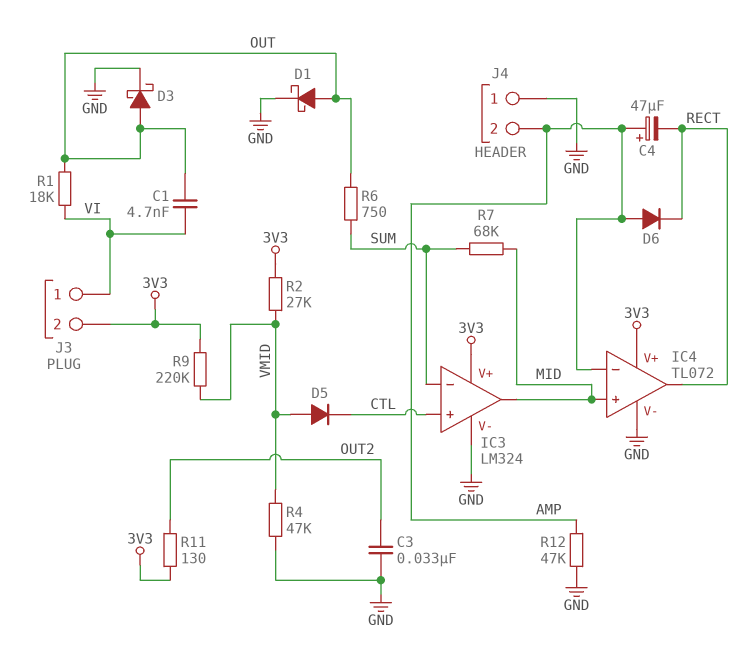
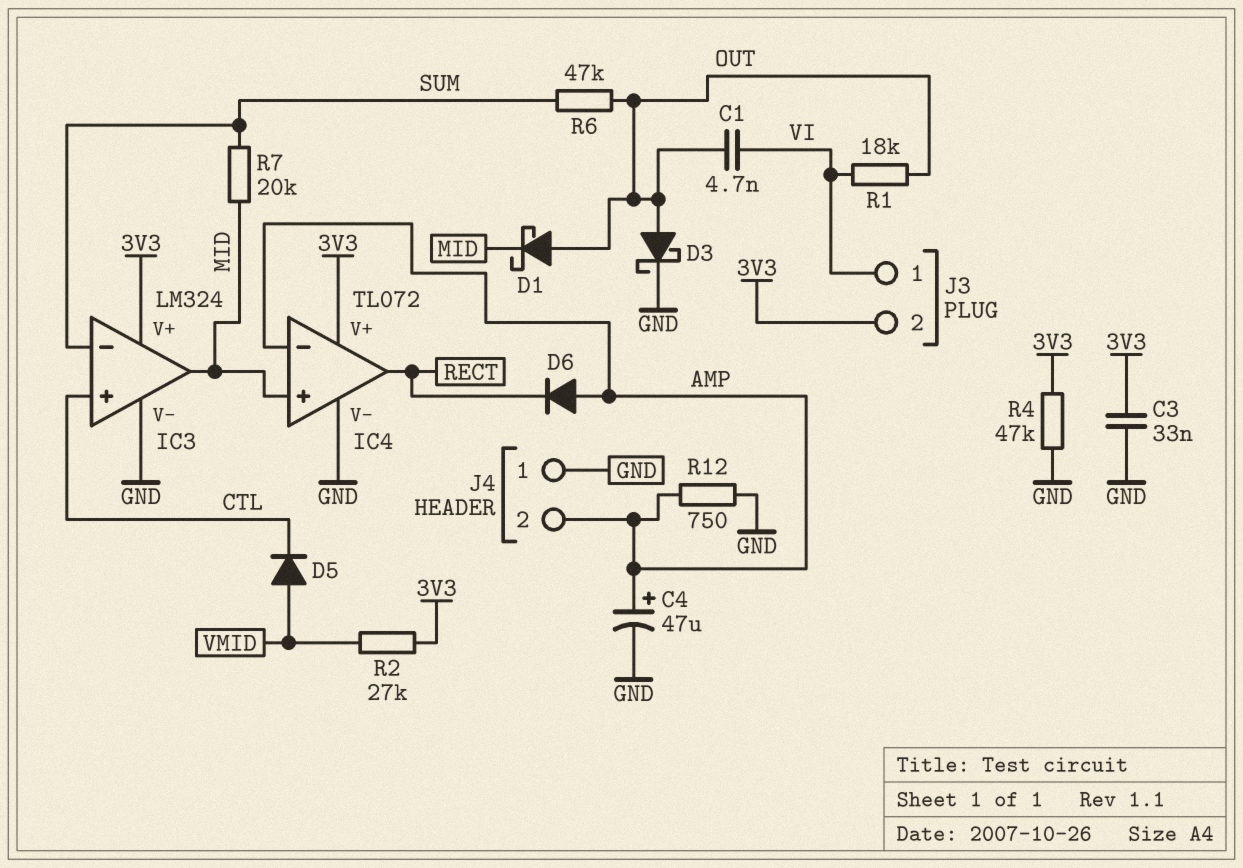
C3: 33nF (GND, OUT2) -> 33nF (3V3, GND)
C4: 47uF (plus AMP, minus RECT) -> 47uF (plus AMP, minus GND)
D1: schottky (A OUT, K GND) -> schottky (A OUT, K MID)
R4: 47k (GND, VMID) -> 47k (3V3, GND)
R6: 750 (OUT, SUM) -> 47k (OUT, SUM)
R7: 68k (MID, SUM) -> 20k (MID, SUM)
R9: 220k (3V3, VMID) -> none
R11: 130 (3V3, OUT2) -> none
R12: 47k (AMP, GND) -> 750 (AMP, GND)

